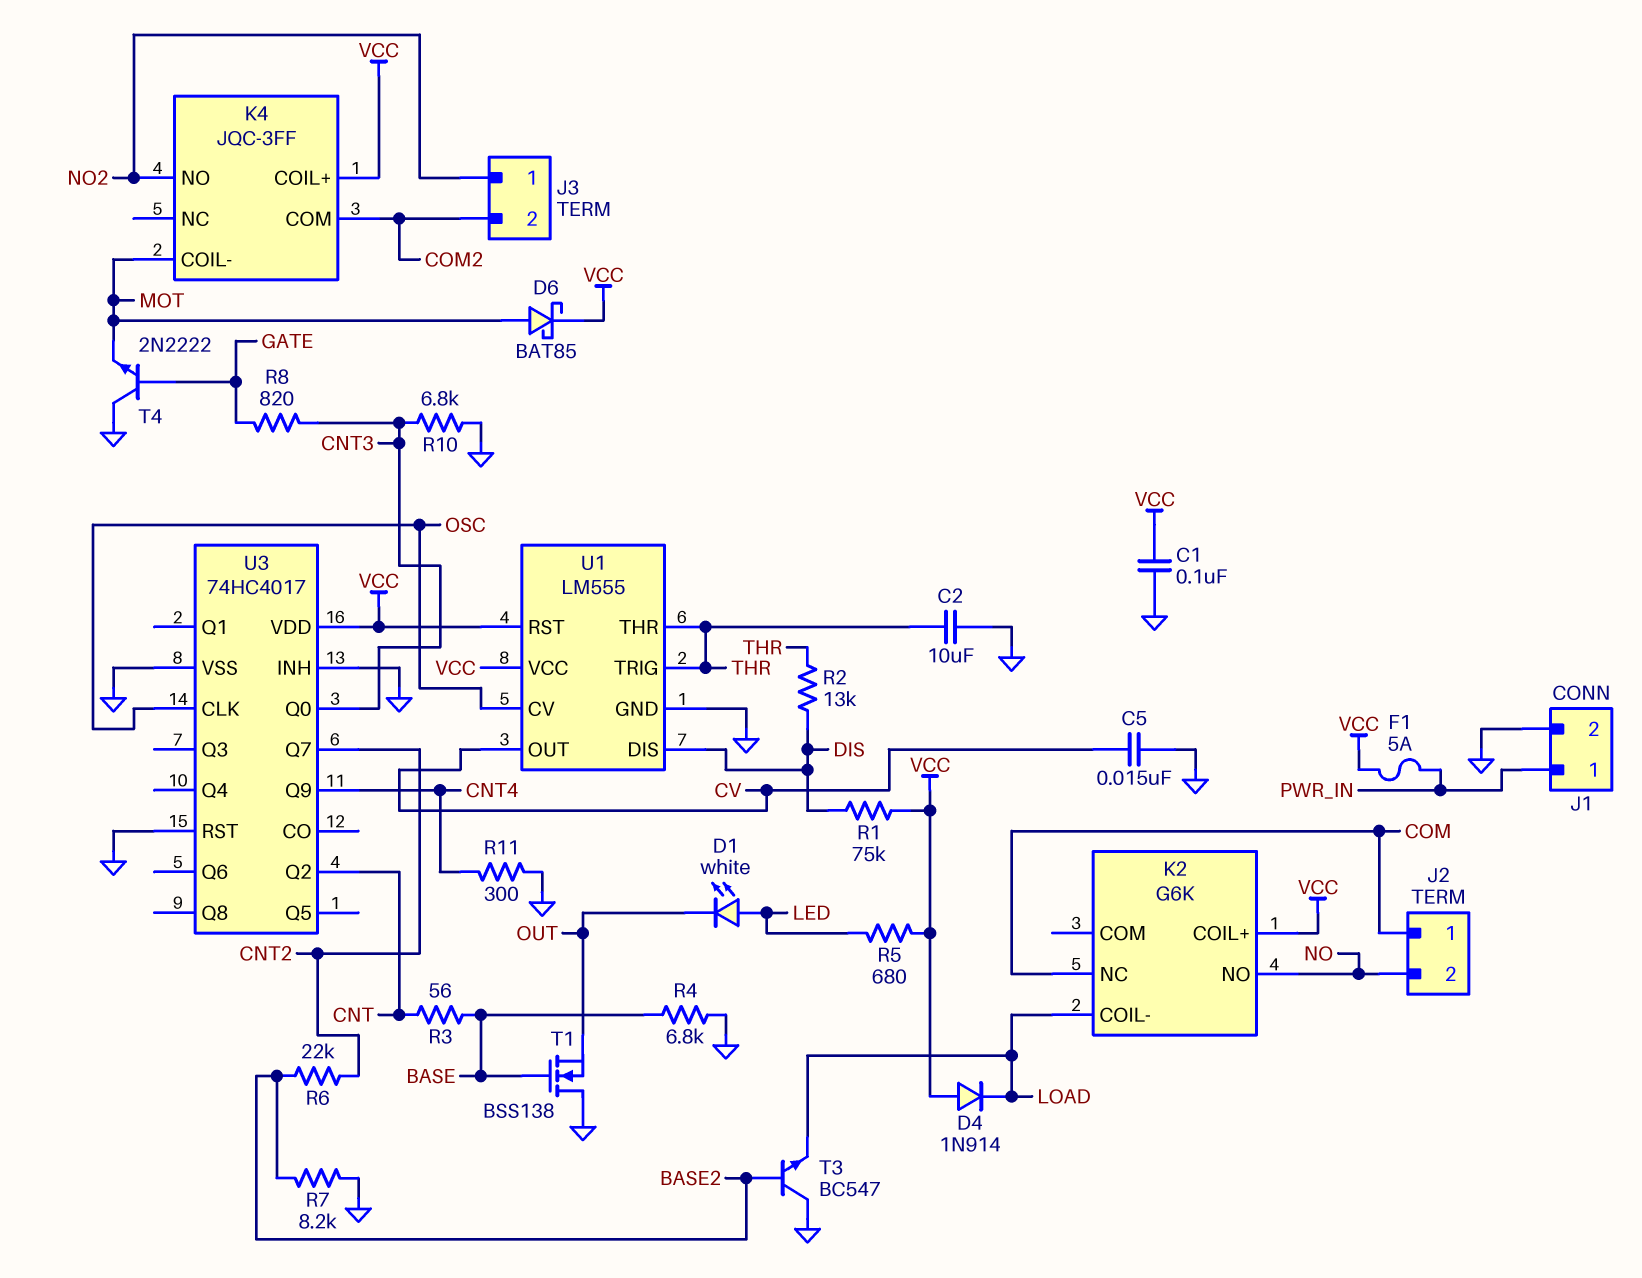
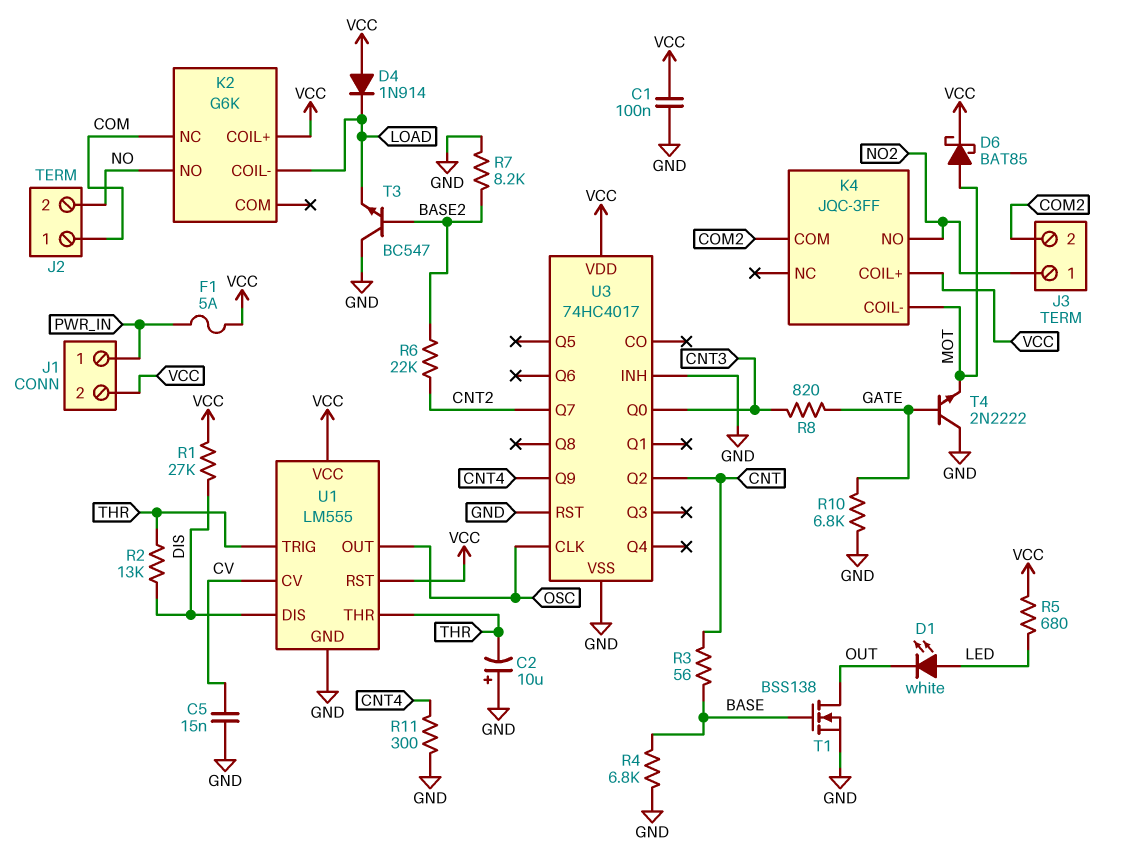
C2: 10uF (GND, THR) -> 10uF (plus GND, minus THR)
J1 pin 2: GND -> VCC
R1: 75k (DIS, VCC) -> 27k (DIS, VCC)
R10: 6.8k (CNT3, GND) -> 6.8k (GATE, GND)
T1: NMOS BSS138 (G BASE, D GND, S OUT) -> NMOS BSS138 (G BASE, D OUT, S GND)
U1 pin CV: OSC -> CV
U1 pin OUT: CV -> OSC

